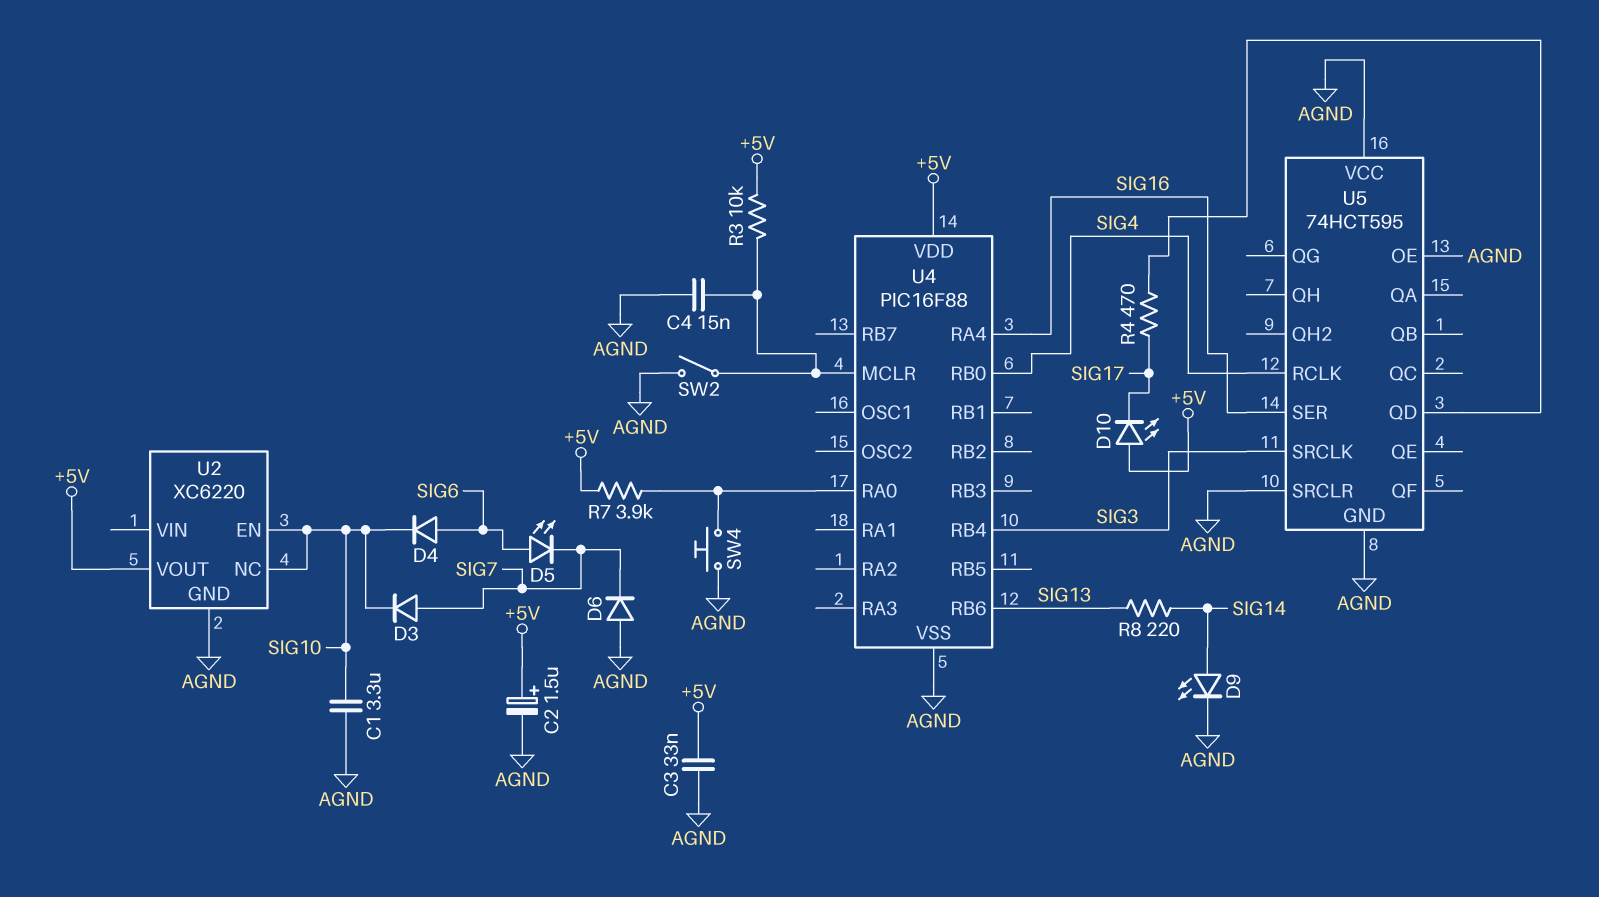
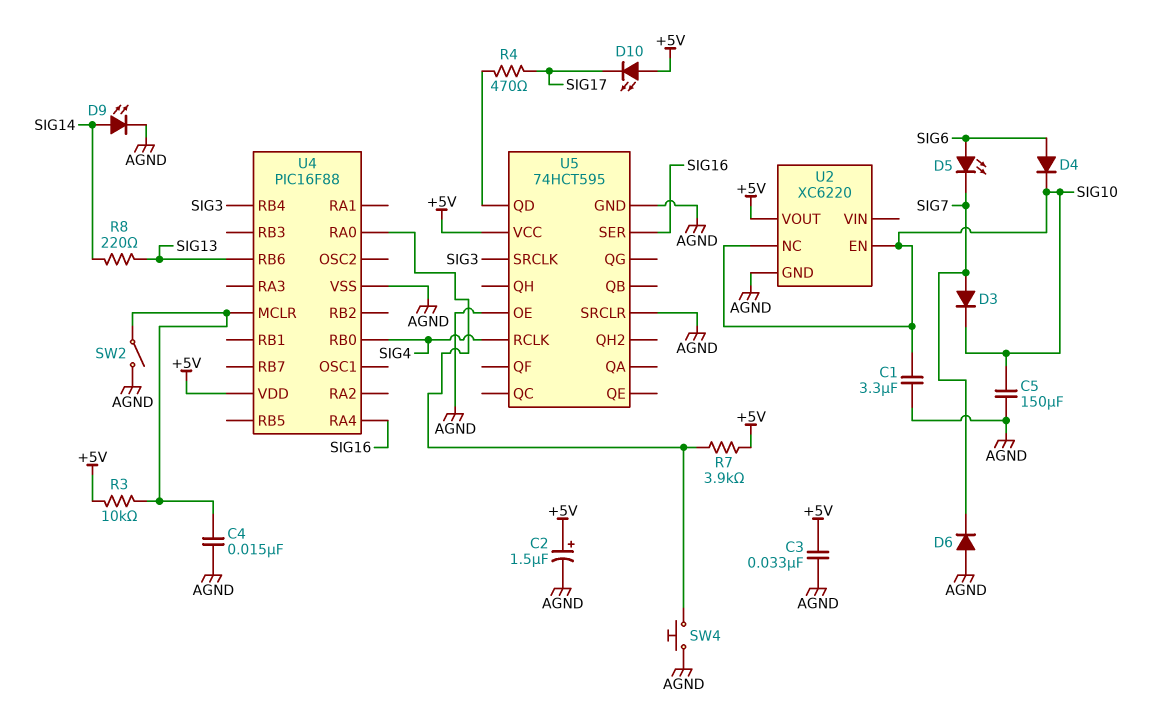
C5: none -> 150uF (AGND, SIG10)
U5 pin VCC: AGND -> +5V

